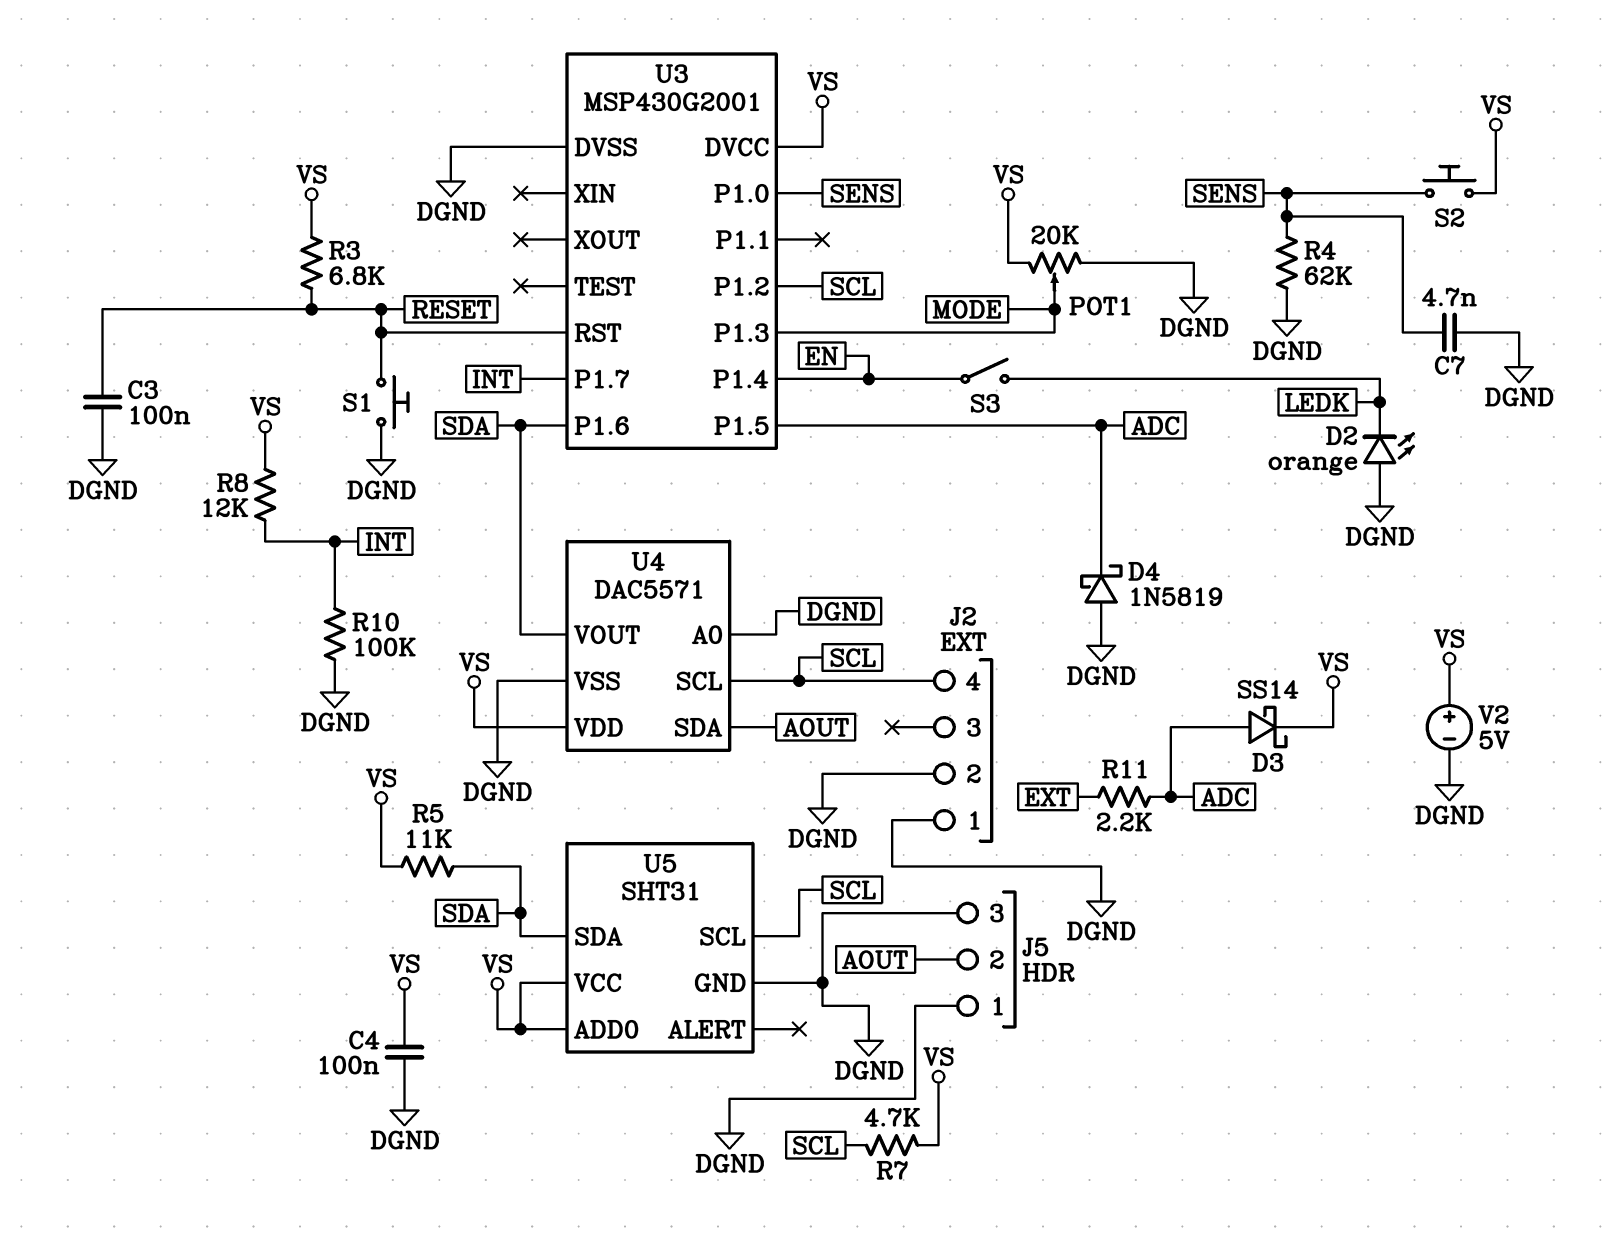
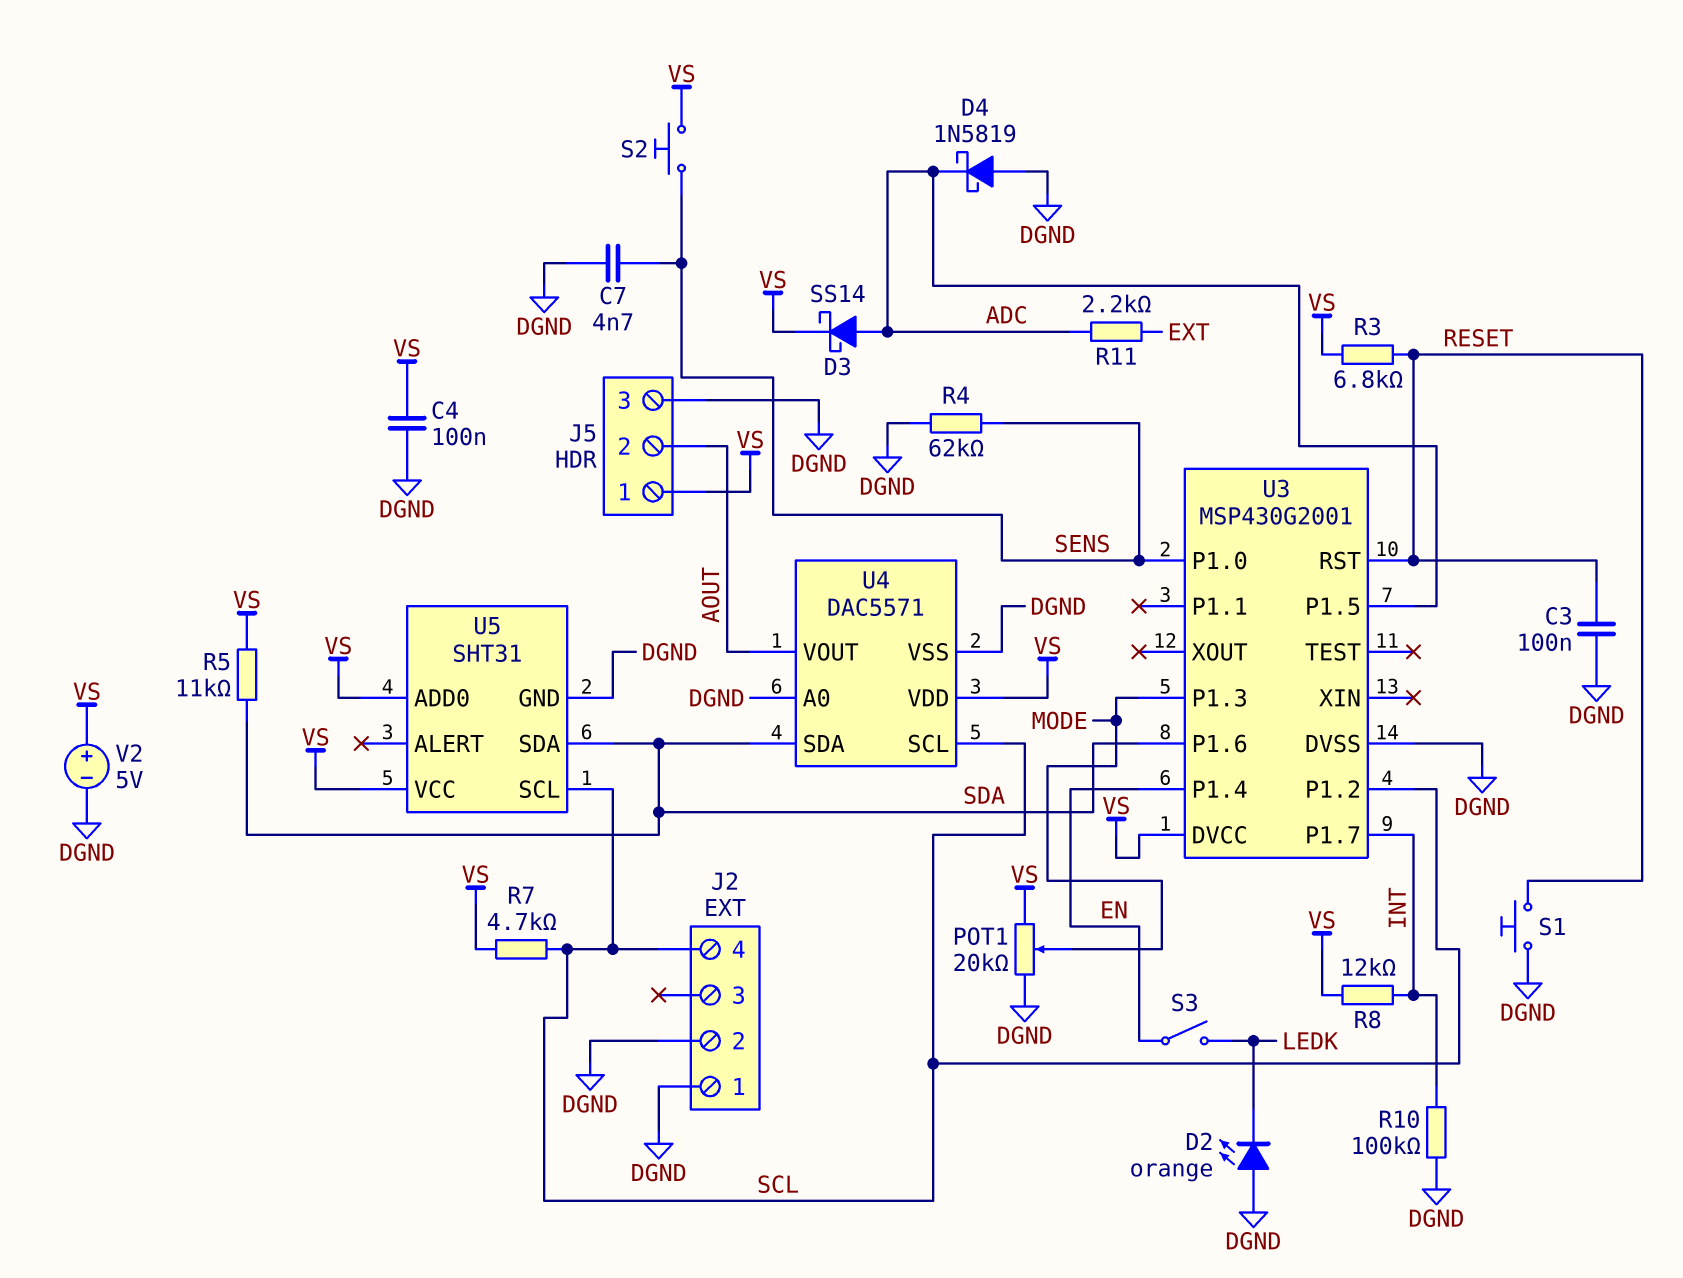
J5 pin 1: DGND -> VS
U4 pin SDA: AOUT -> SDA
U4 pin VOUT: SDA -> AOUT

